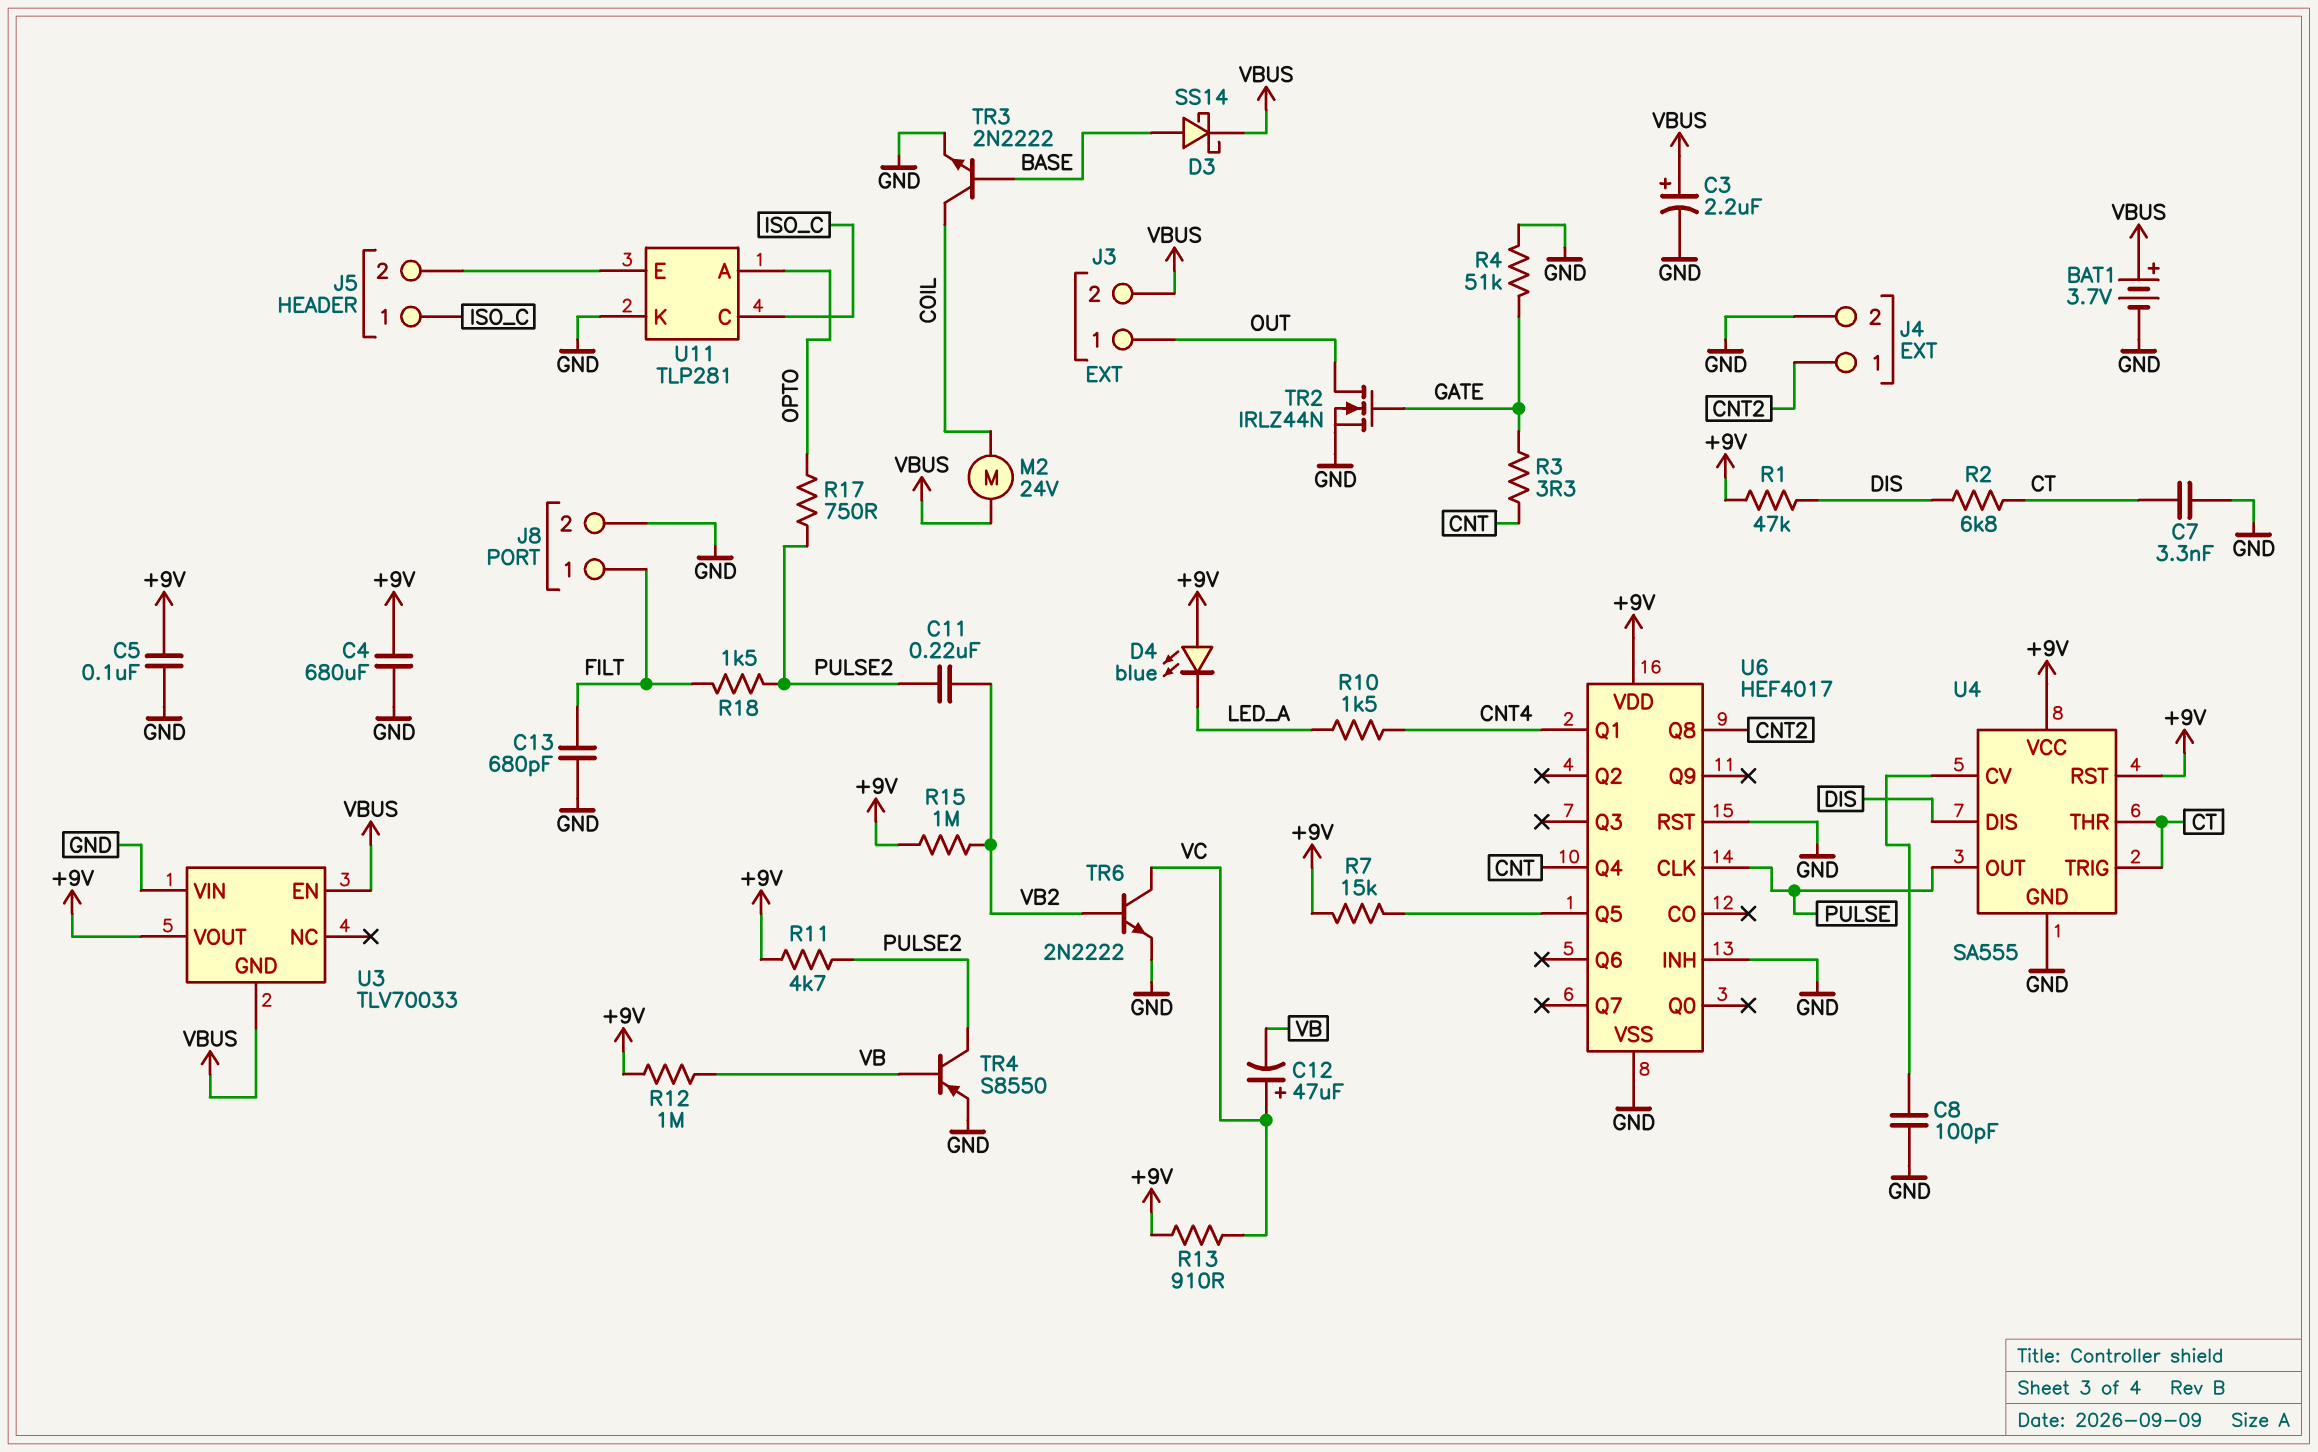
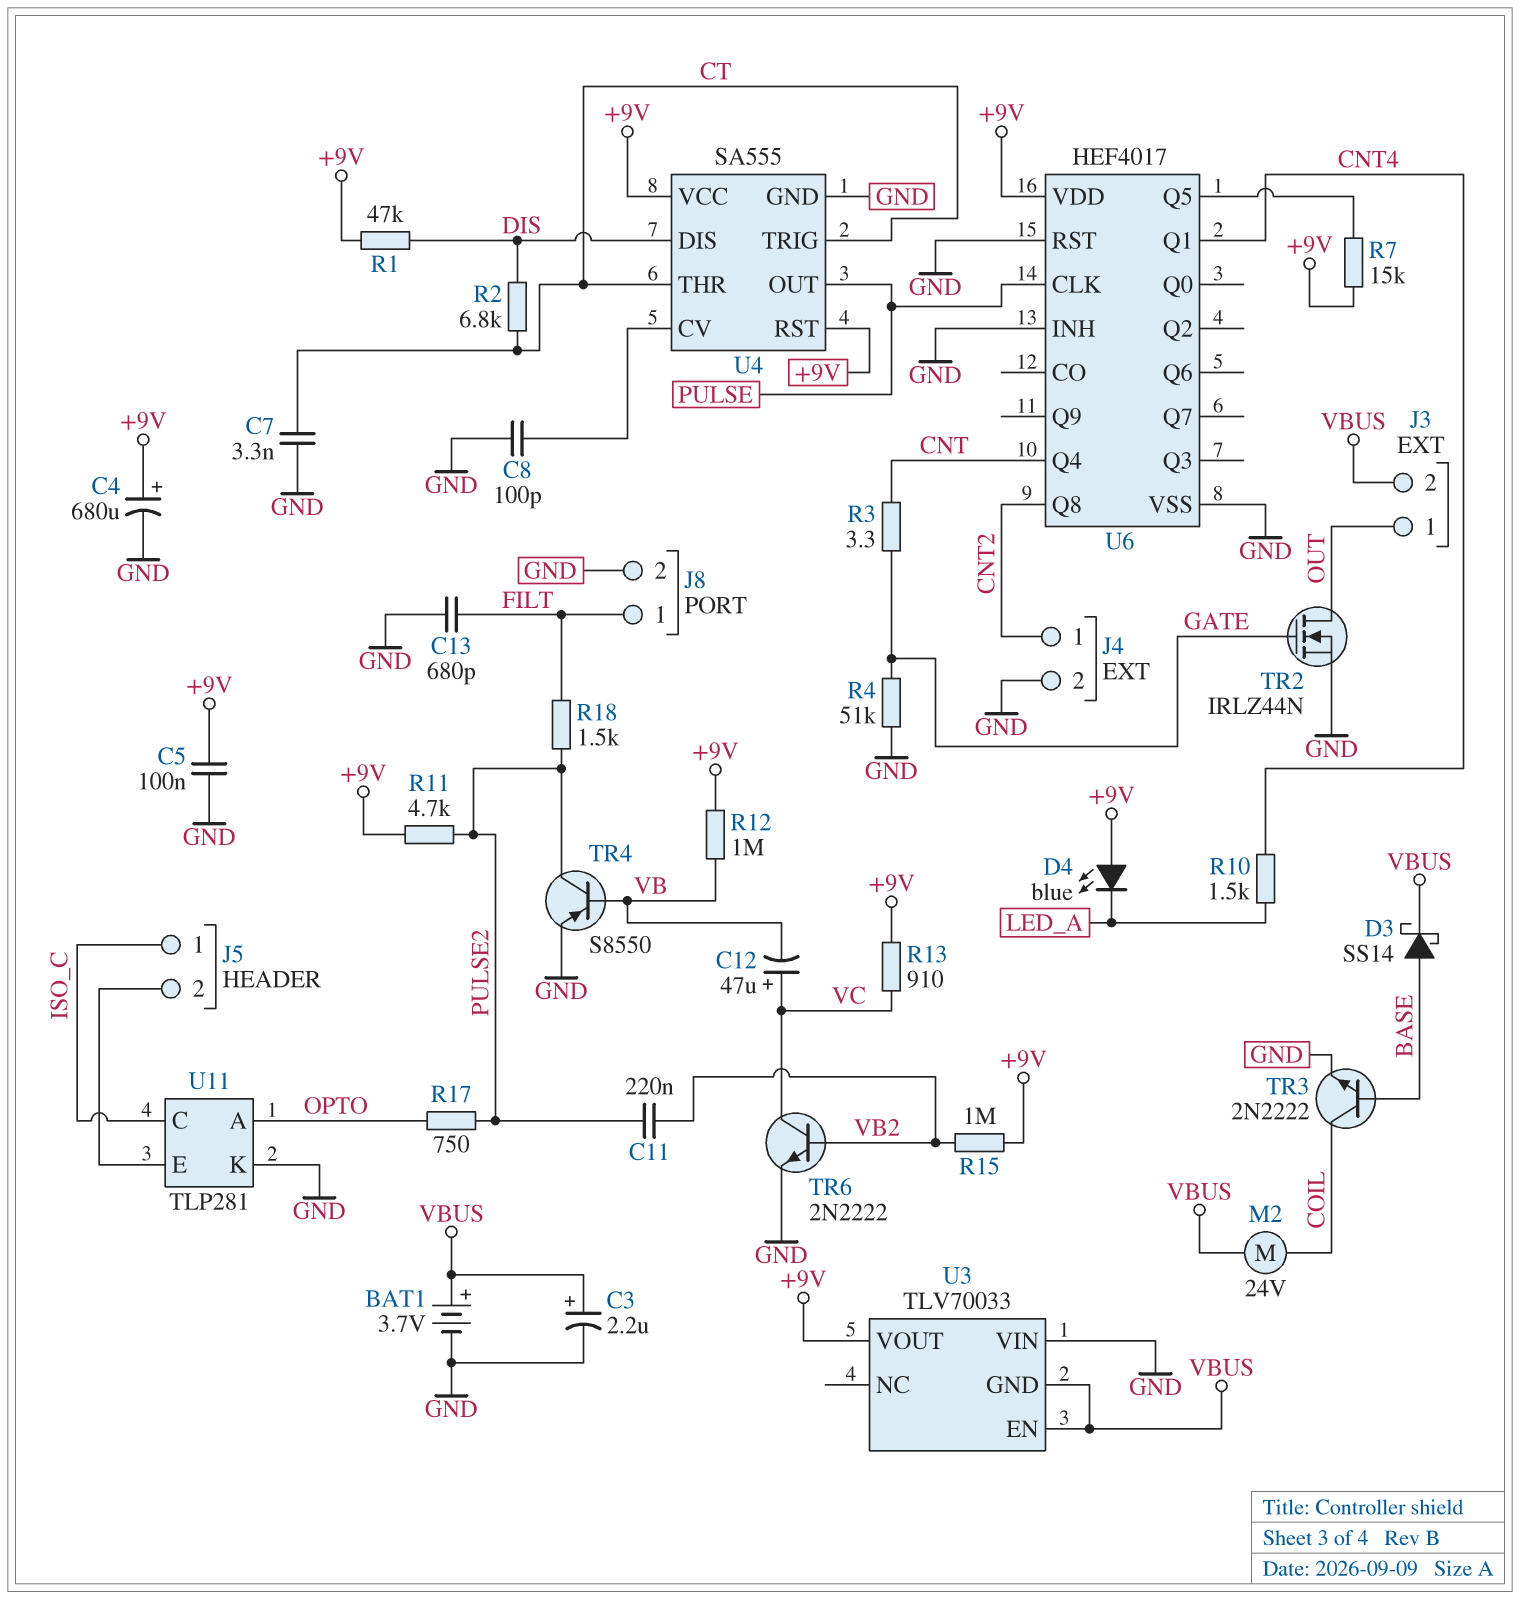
C4: 680uF (+9V, GND) -> 680uF (plus +9V, minus GND)

